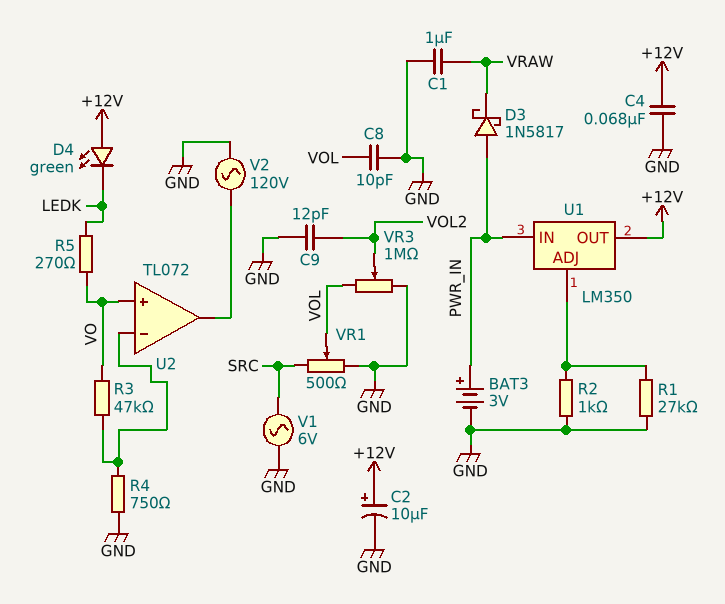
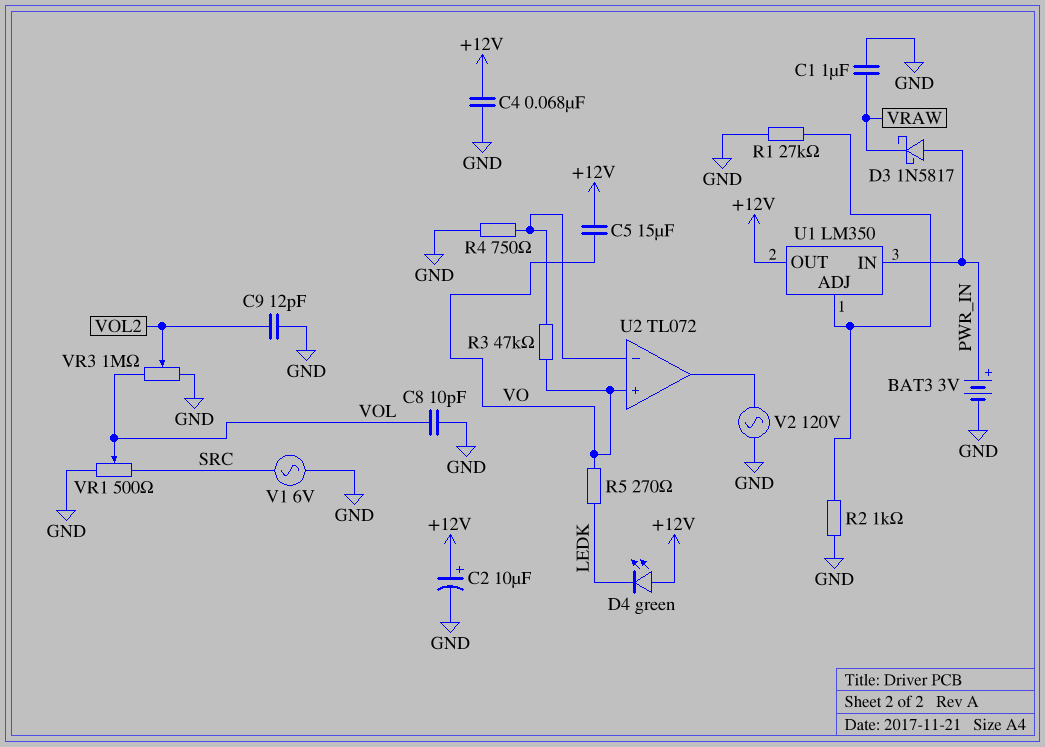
C5: none -> 15uF (+12V, VO)

